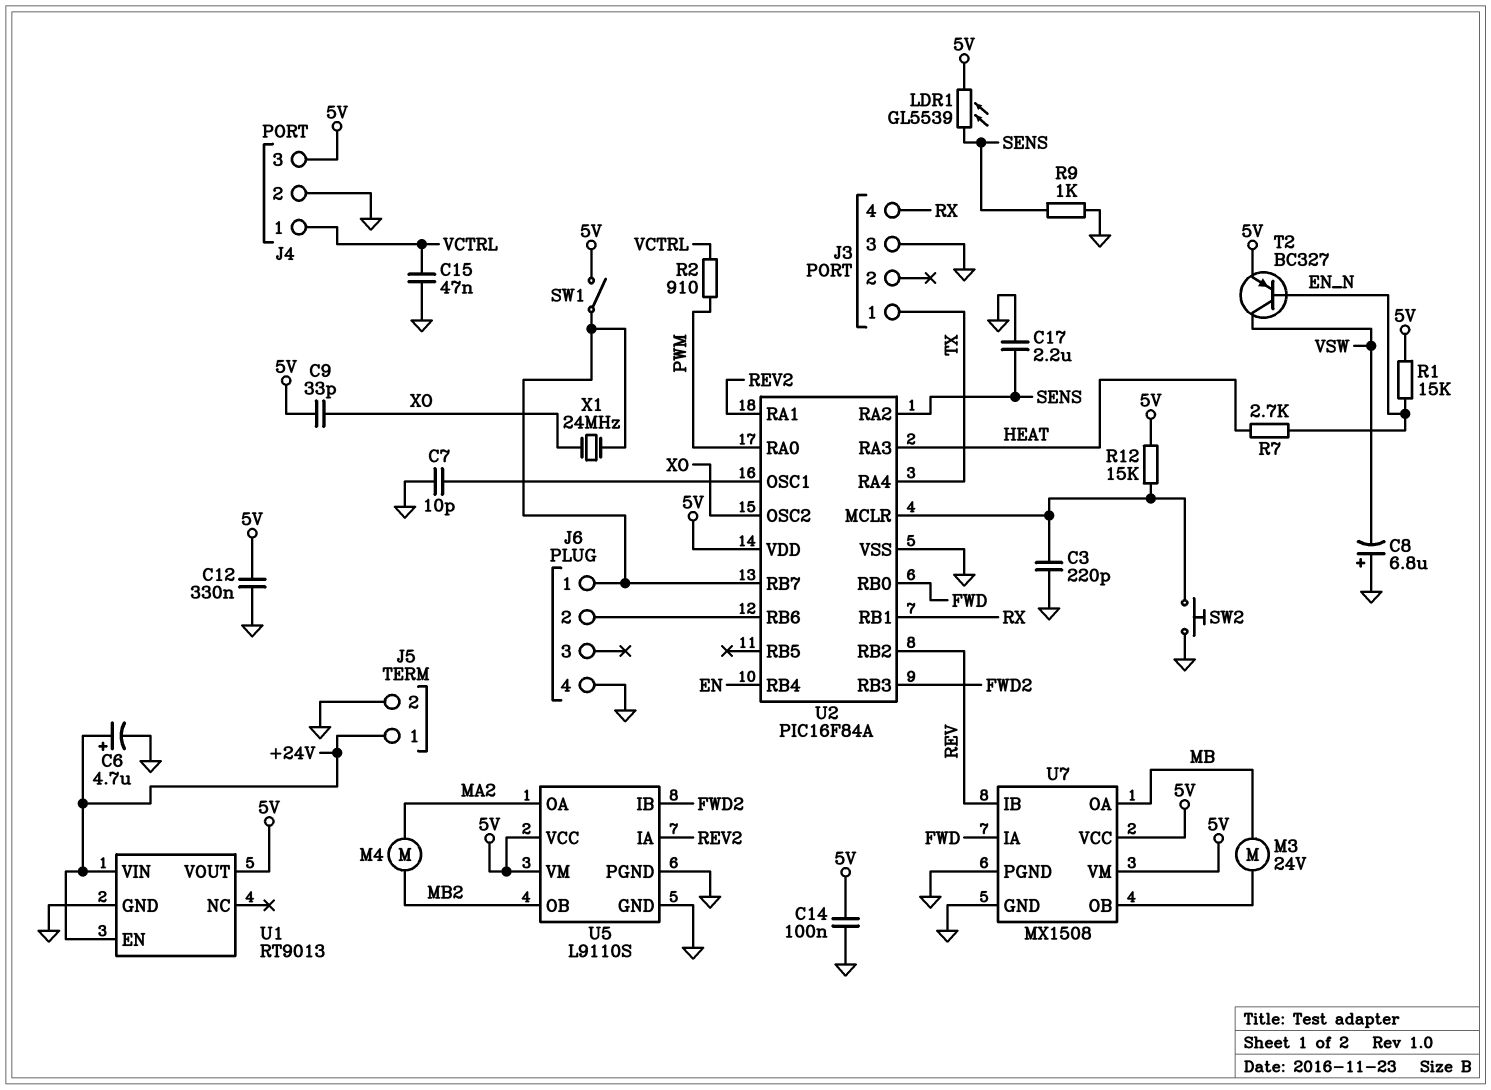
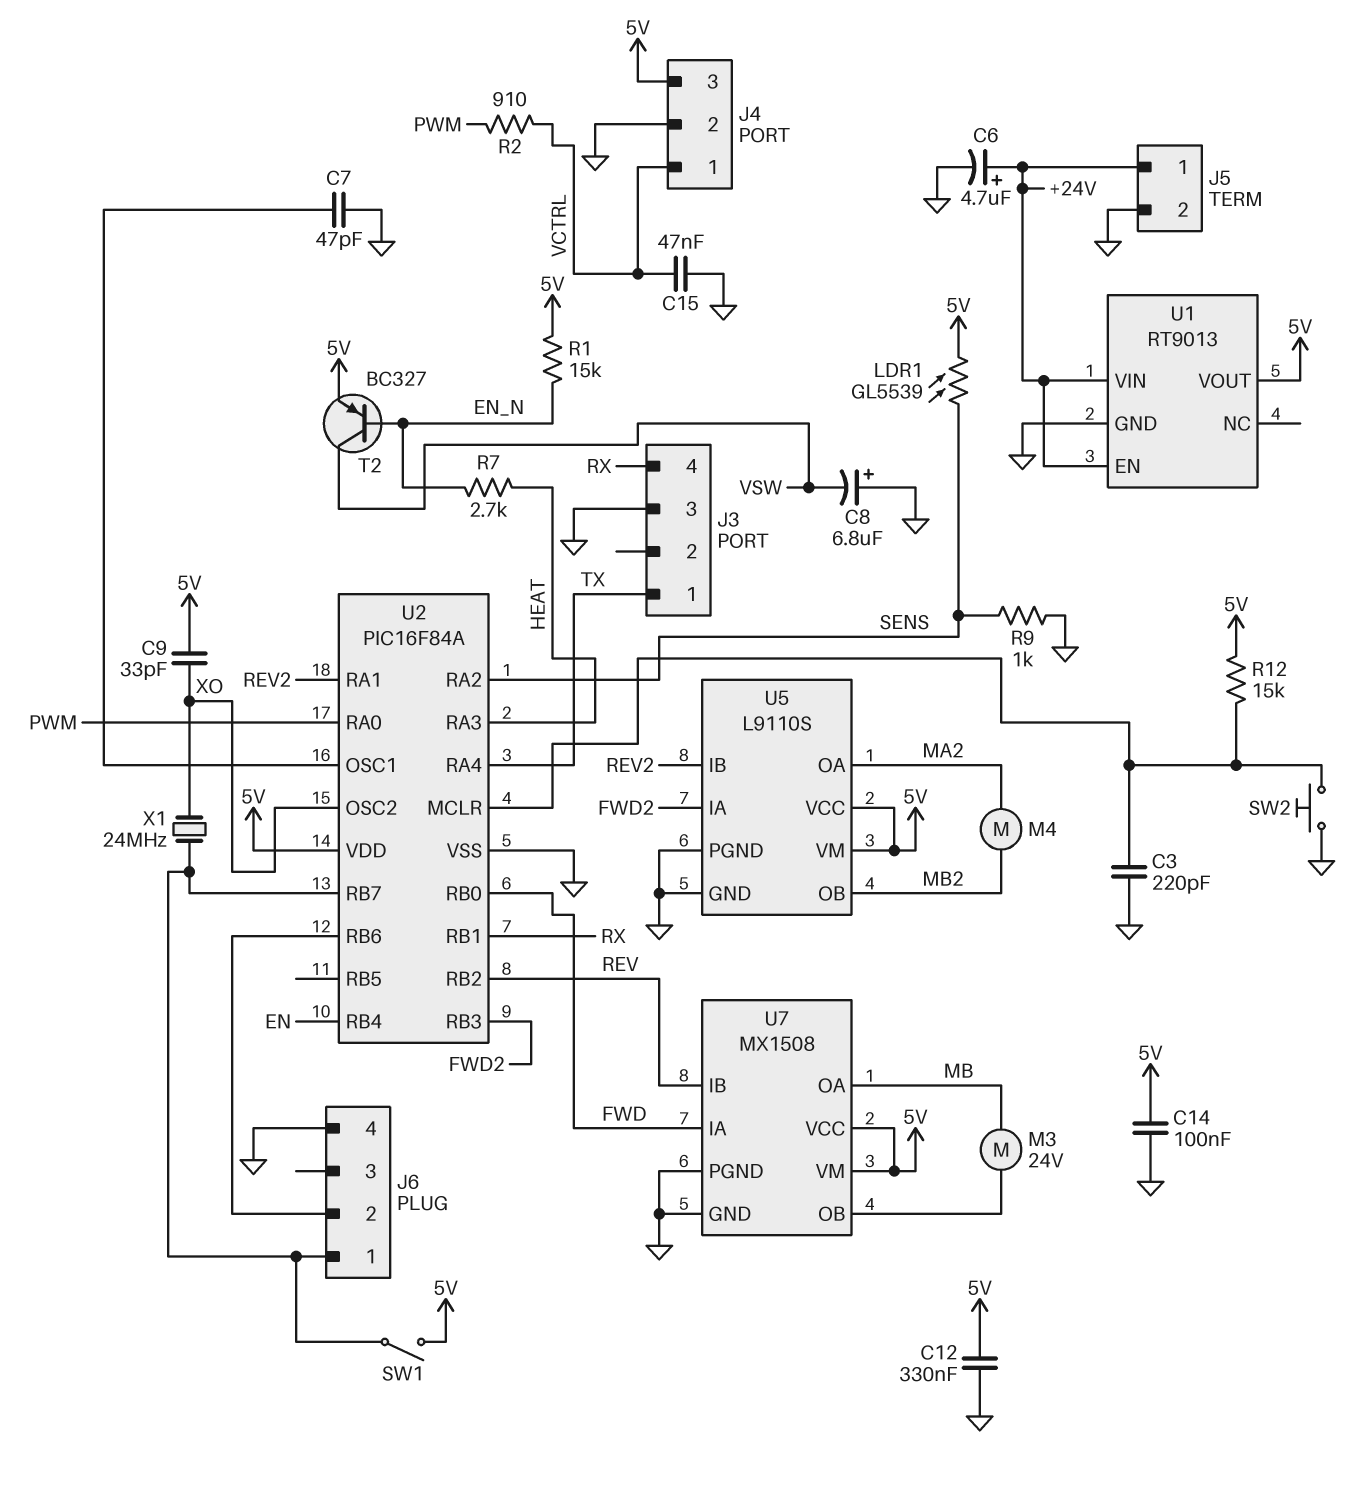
C7: 10pF (GND, U2/OSC1) -> 47pF (GND, U2/OSC1)
C17: 2.2uF (GND, SENS) -> none
U5 pin IA: REV2 -> FWD2
U5 pin IB: FWD2 -> REV2

